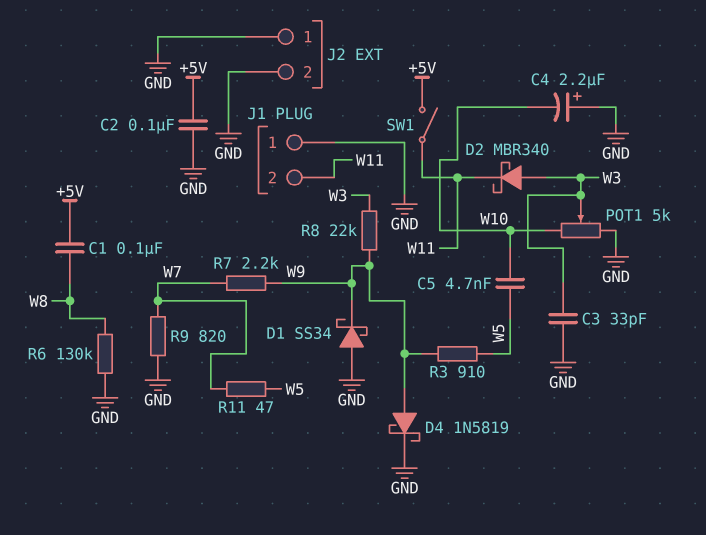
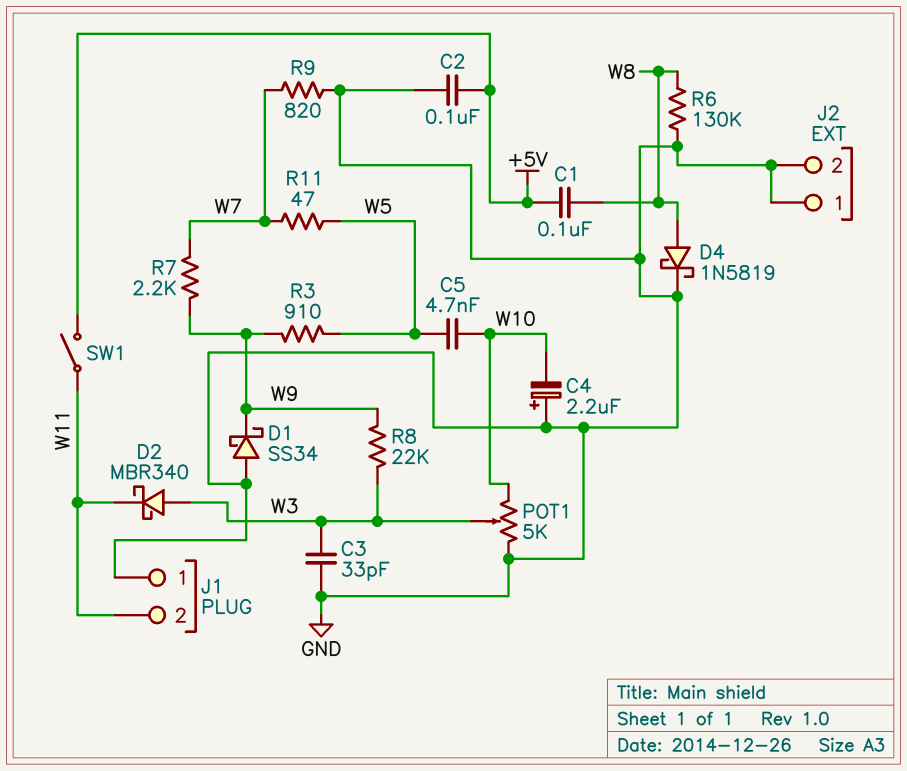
D4: schottky 1N5819 (A W9, K GND) -> schottky 1N5819 (A W8, K GND)

